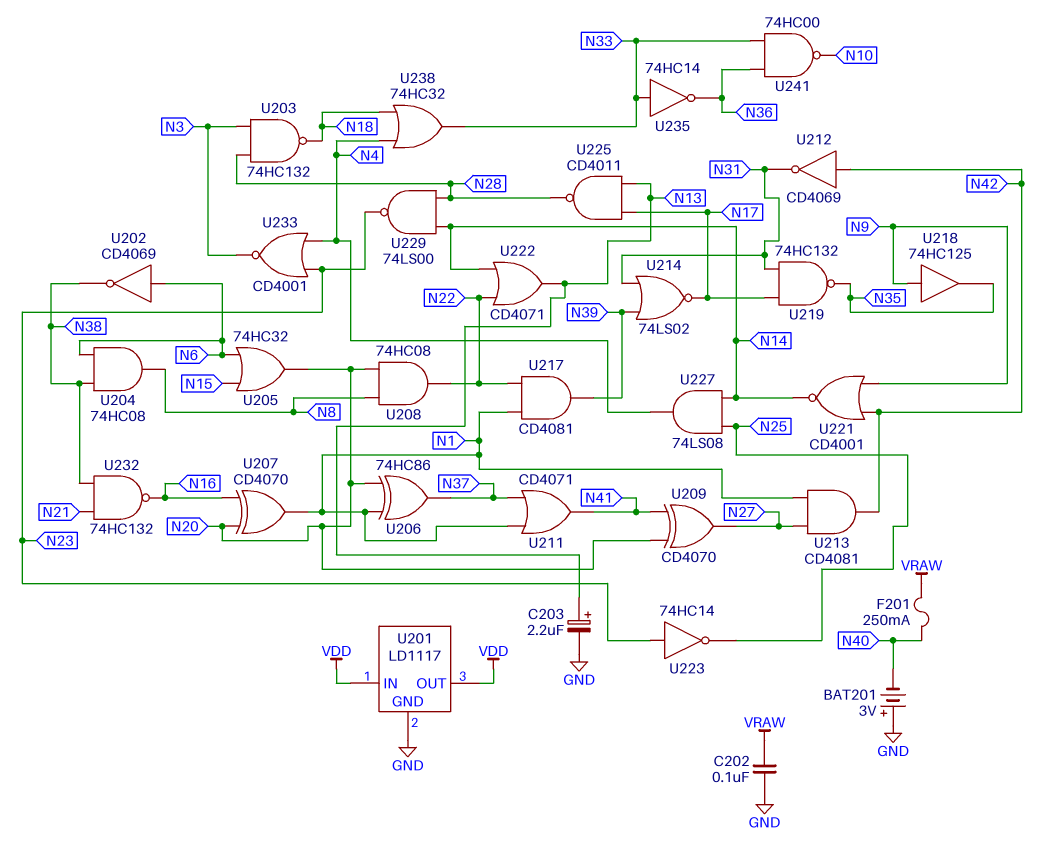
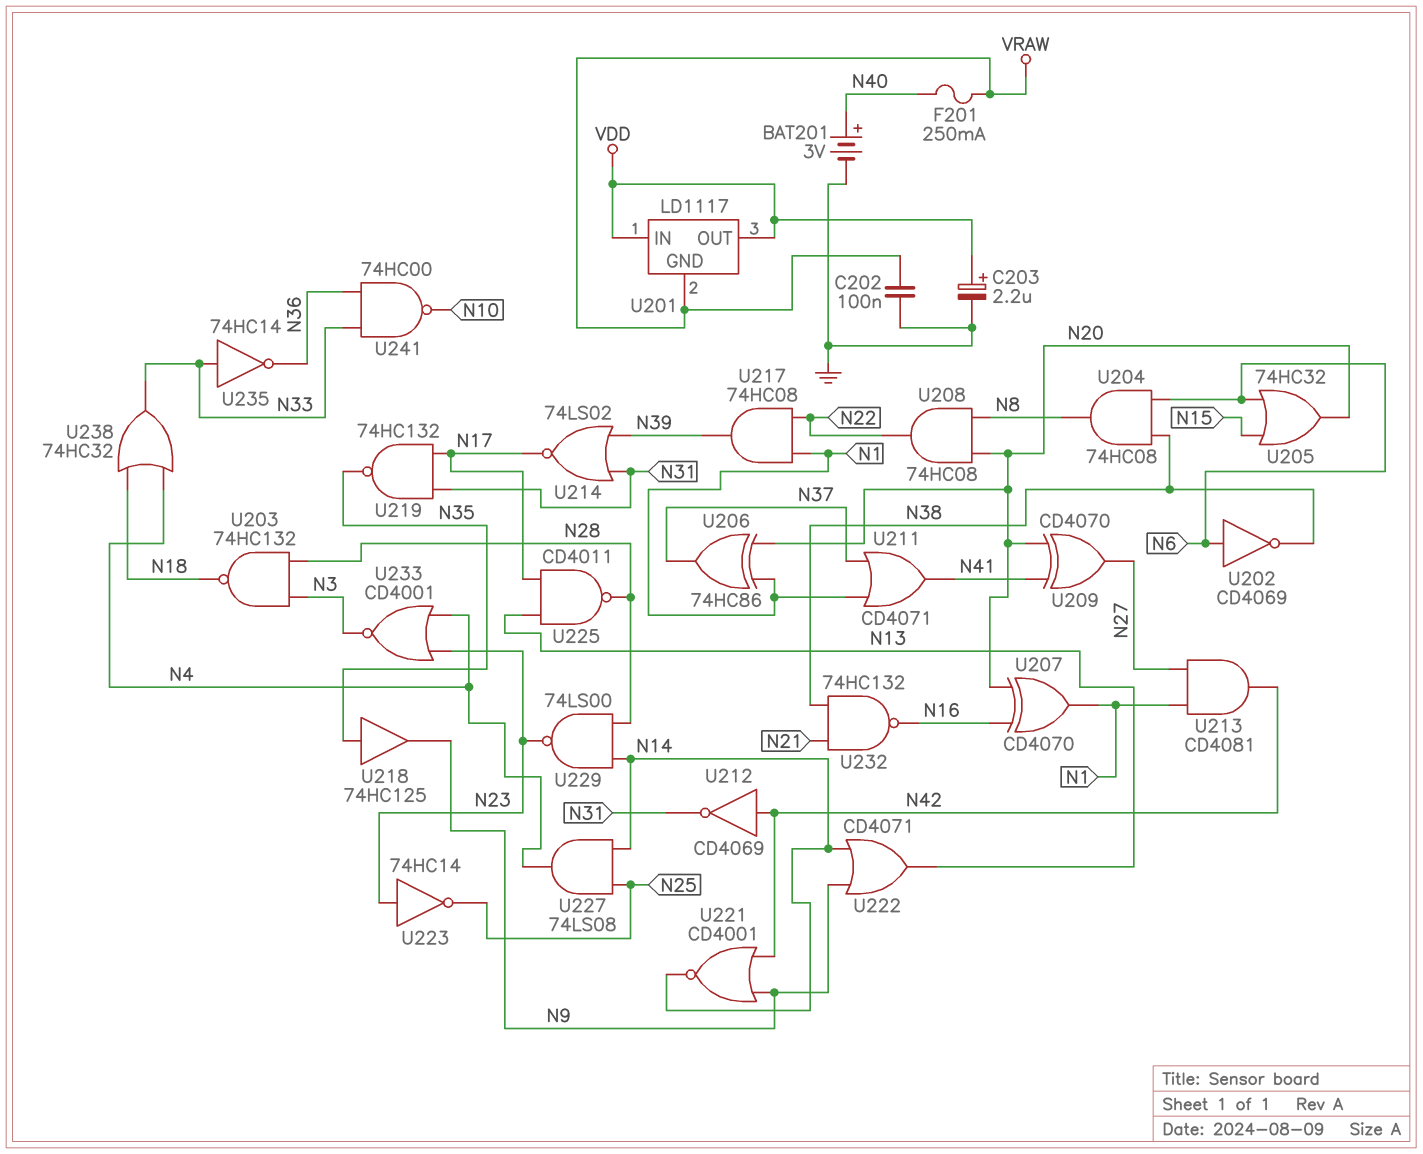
BAT201: 3V (plus GND, minus N40) -> 3V (plus N40, minus GND)
C203: 2.2uF (plus N13, minus GND) -> 2.2uF (plus VDD, minus GND)
U201 pin GND: GND -> VRAW
U217: AND CD4081 (in N1, in N22, out N39) -> AND 74HC08 (in N1, in N22, out N39)
U218: buffer 74HC125 (in N9, out N35) -> buffer 74HC125 (in N35, out N9)
U222: OR CD4071 (in N14, in N22, out N13) -> OR CD4071 (in N9, in N14, out N13)

